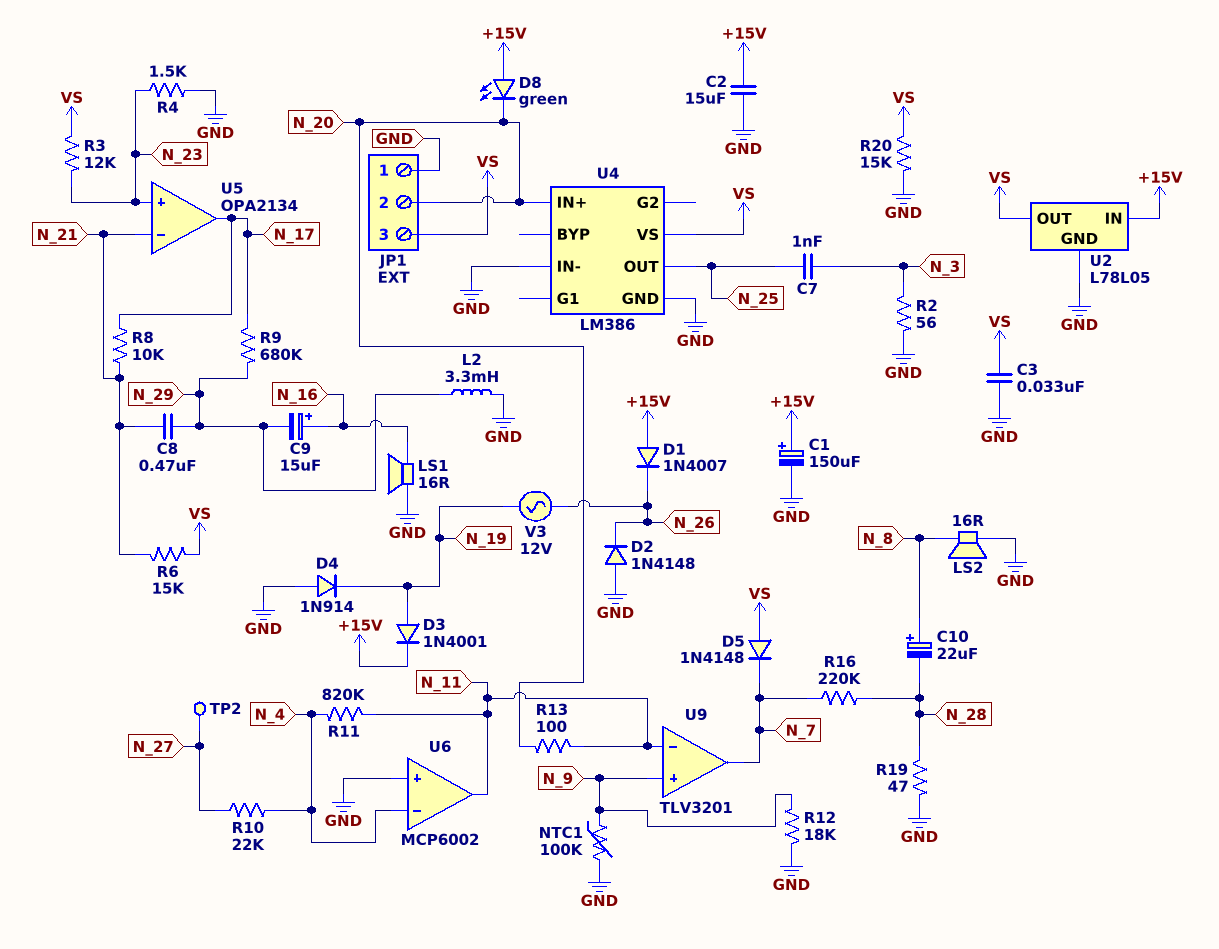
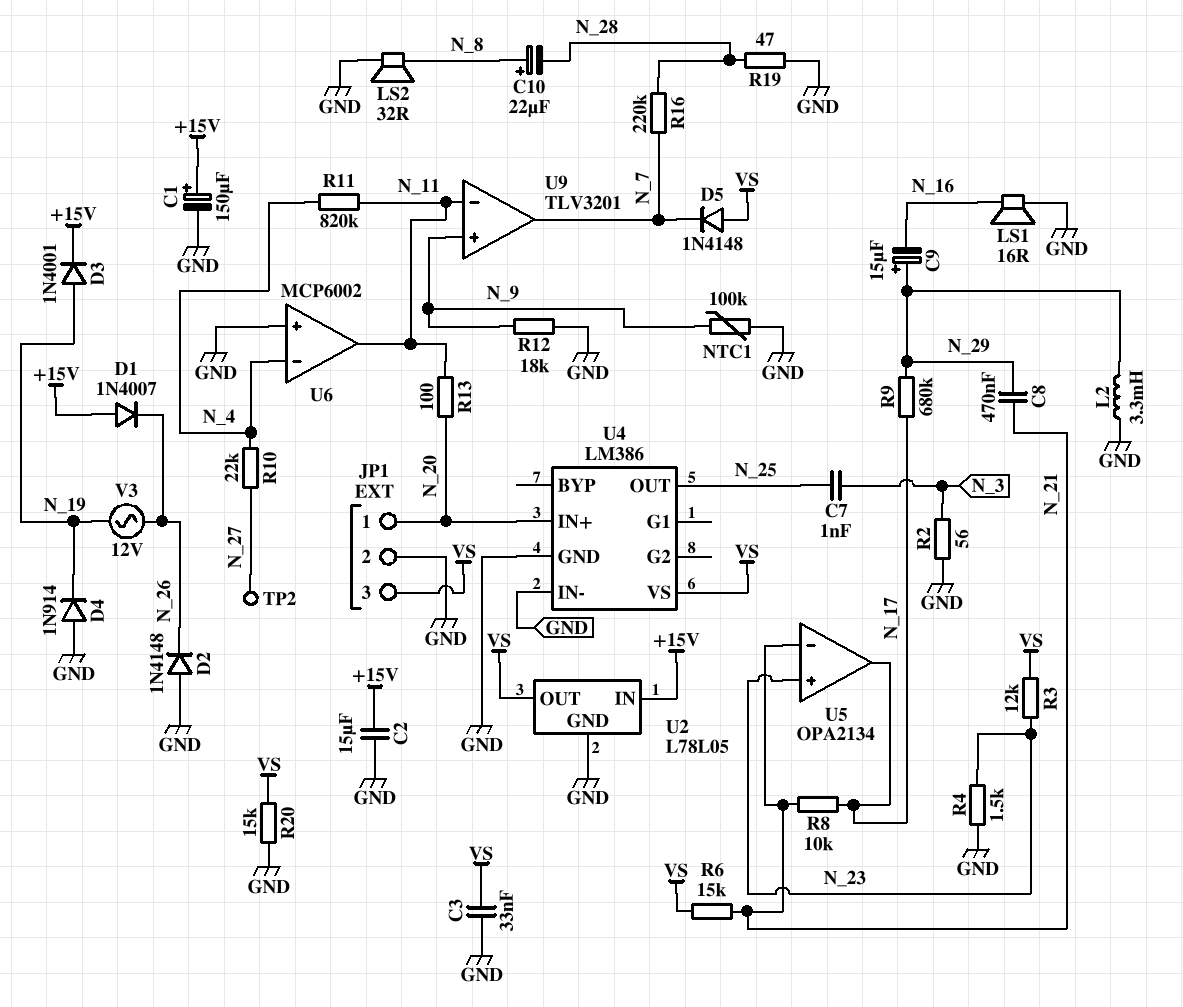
C9: 15uF (plus N_16, minus N_29) -> 15uF (plus N_29, minus N_16)
D8: LED green (A +15V, K N_20) -> none
JP1 pin 1: GND -> N_20
JP1 pin 2: N_20 -> GND
LS2: speaker 16R (GND, N_8) -> speaker 32R (GND, N_8)

